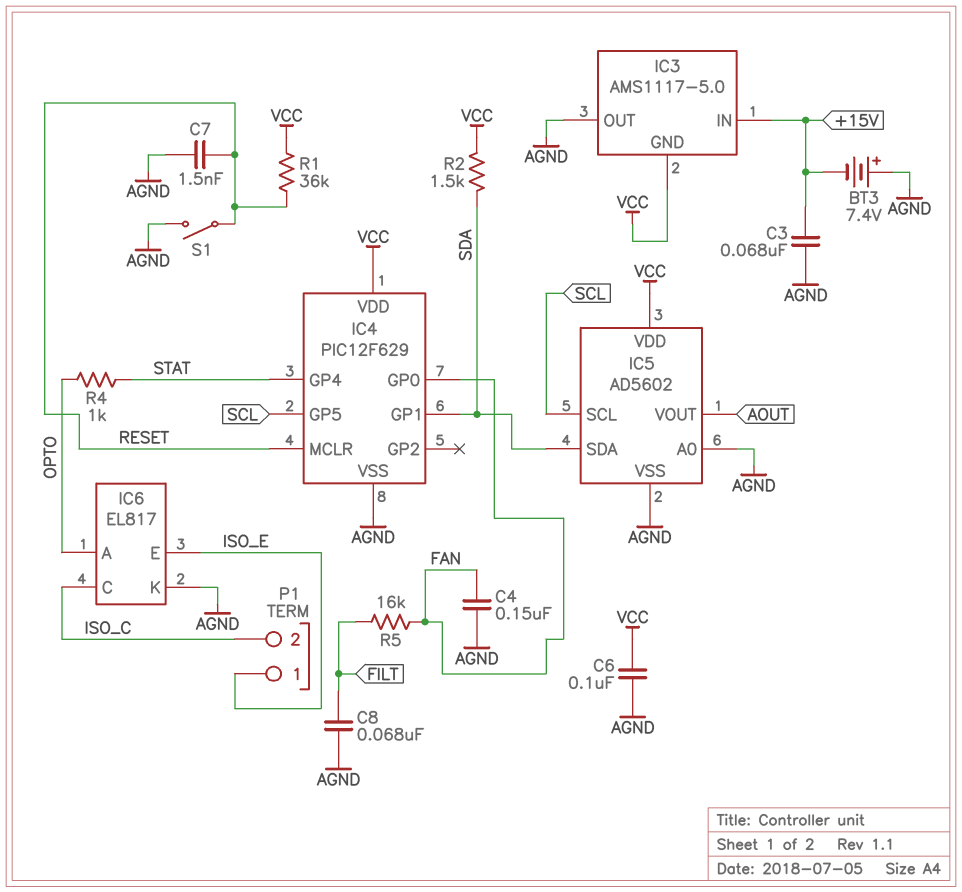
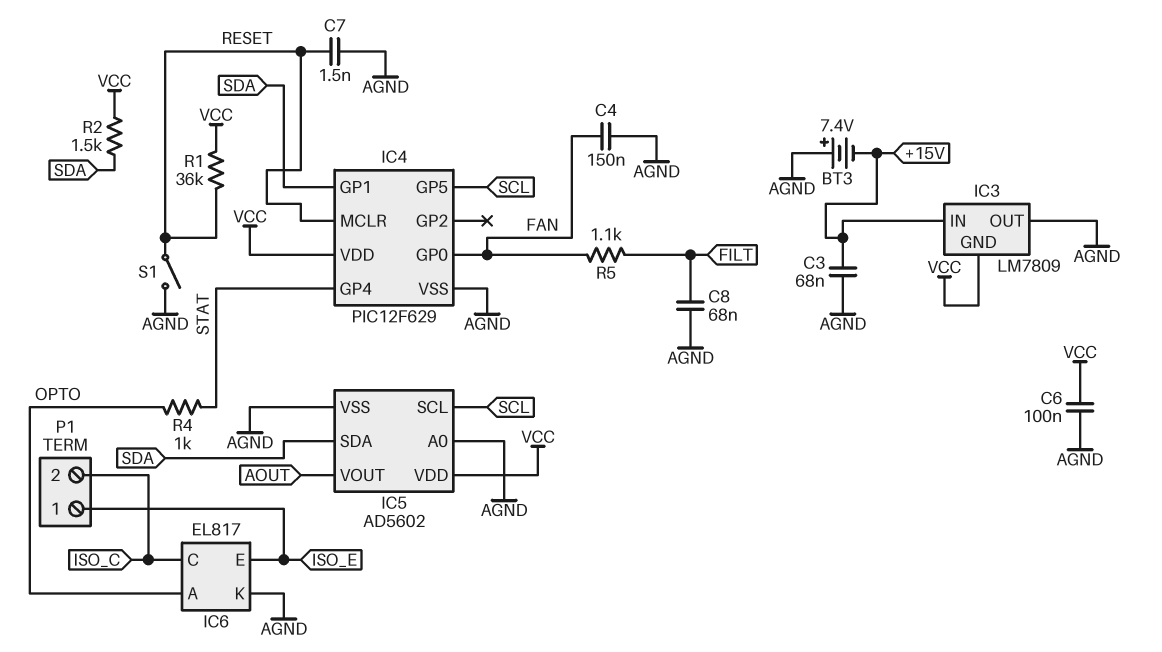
IC3: AMS1117-5.0 -> LM7809
R5: 16k (FAN, FILT) -> 1.1k (FAN, FILT)

